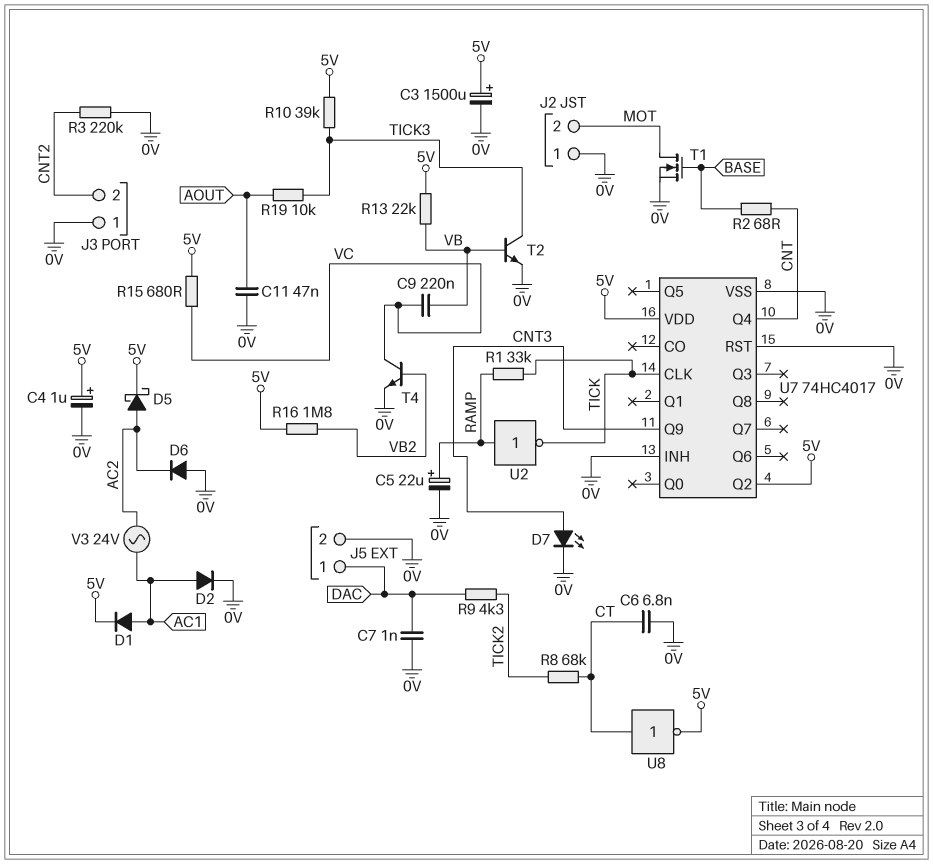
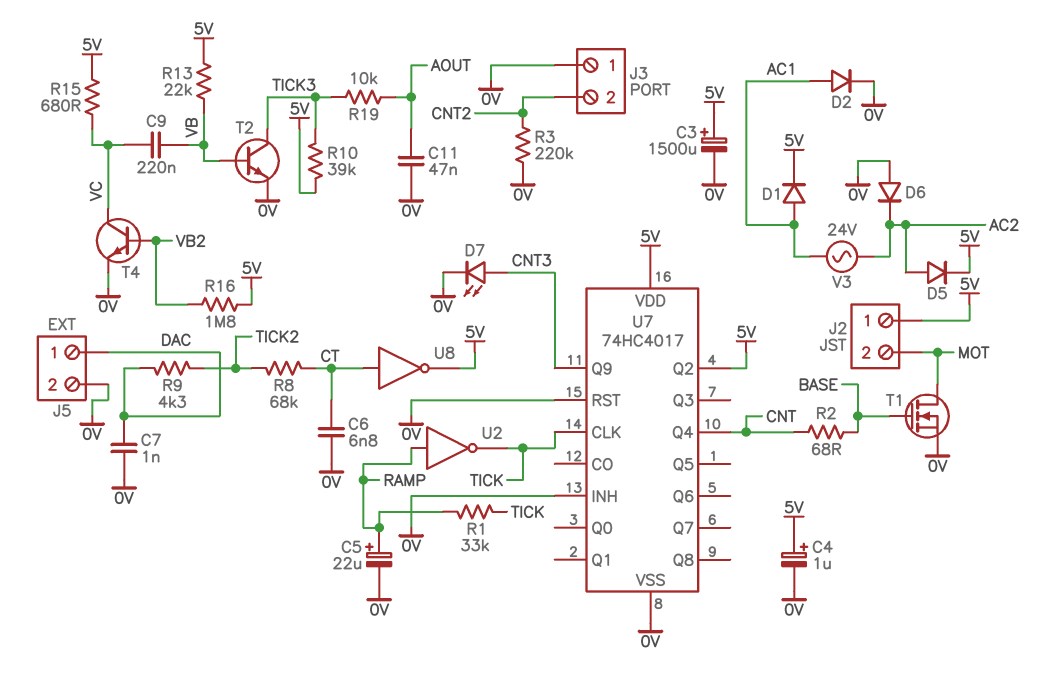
D5: schottky (A AC2, K 5V) -> diode (A AC2, K 5V)
J2 pin 1: 0V -> 5V

